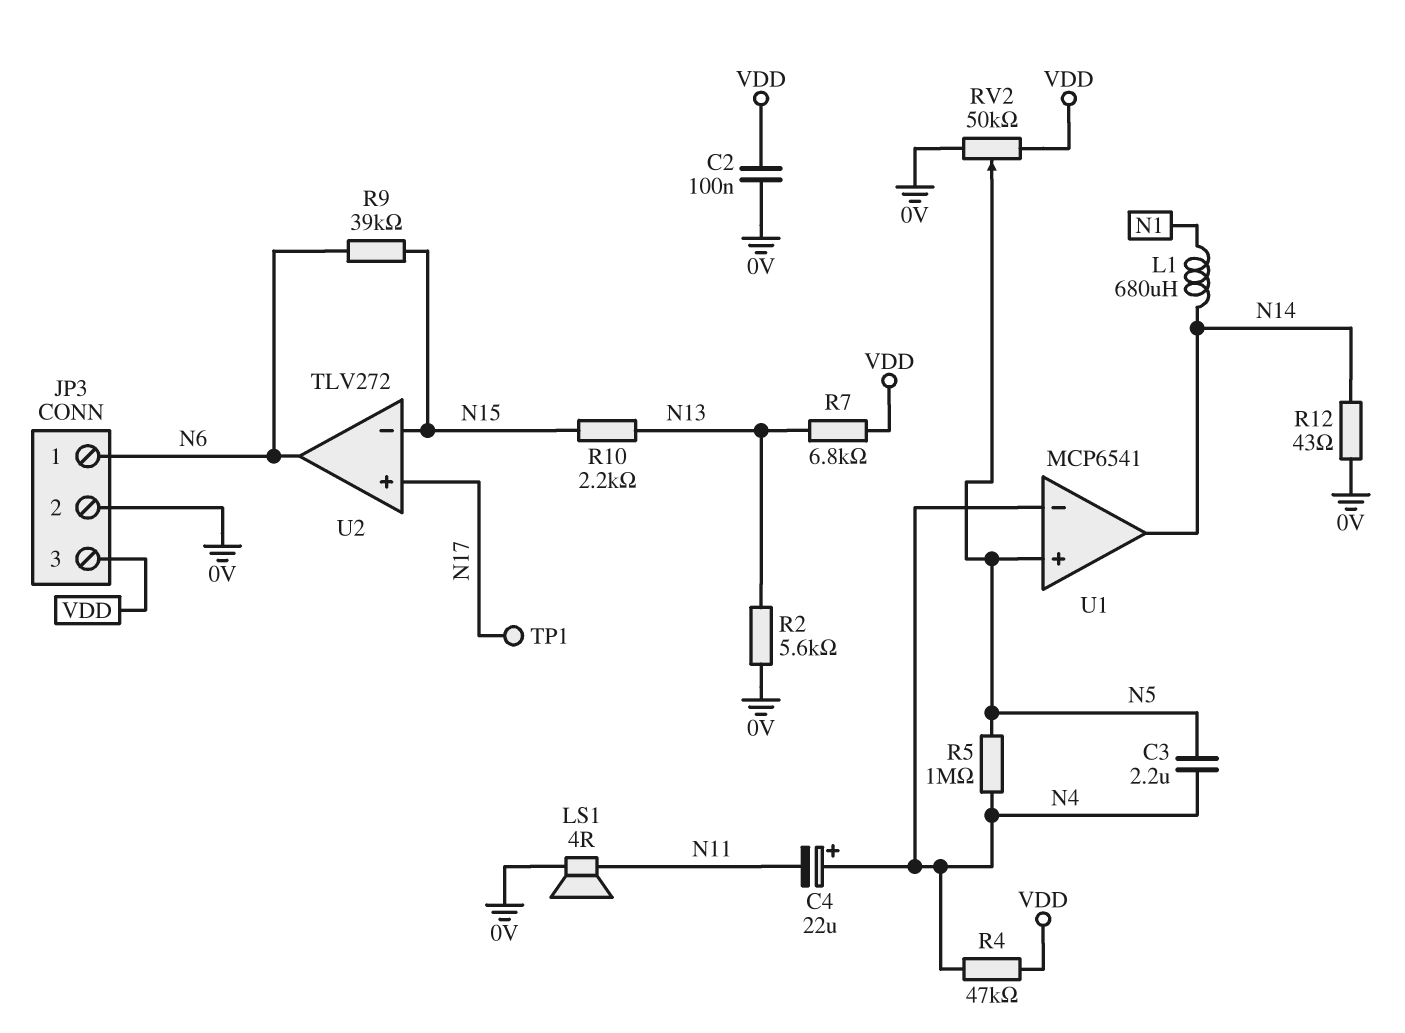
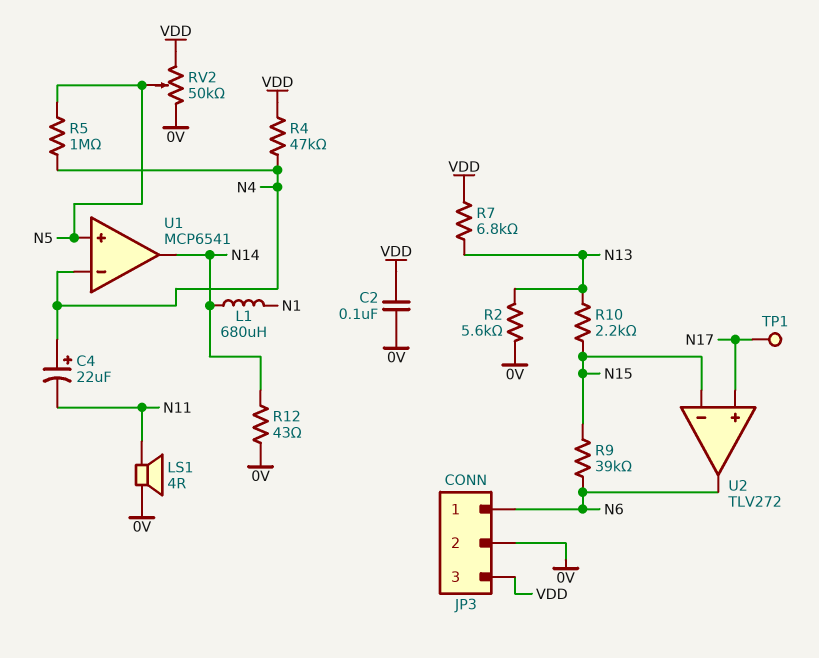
C3: 2.2uF (N4, N5) -> none

